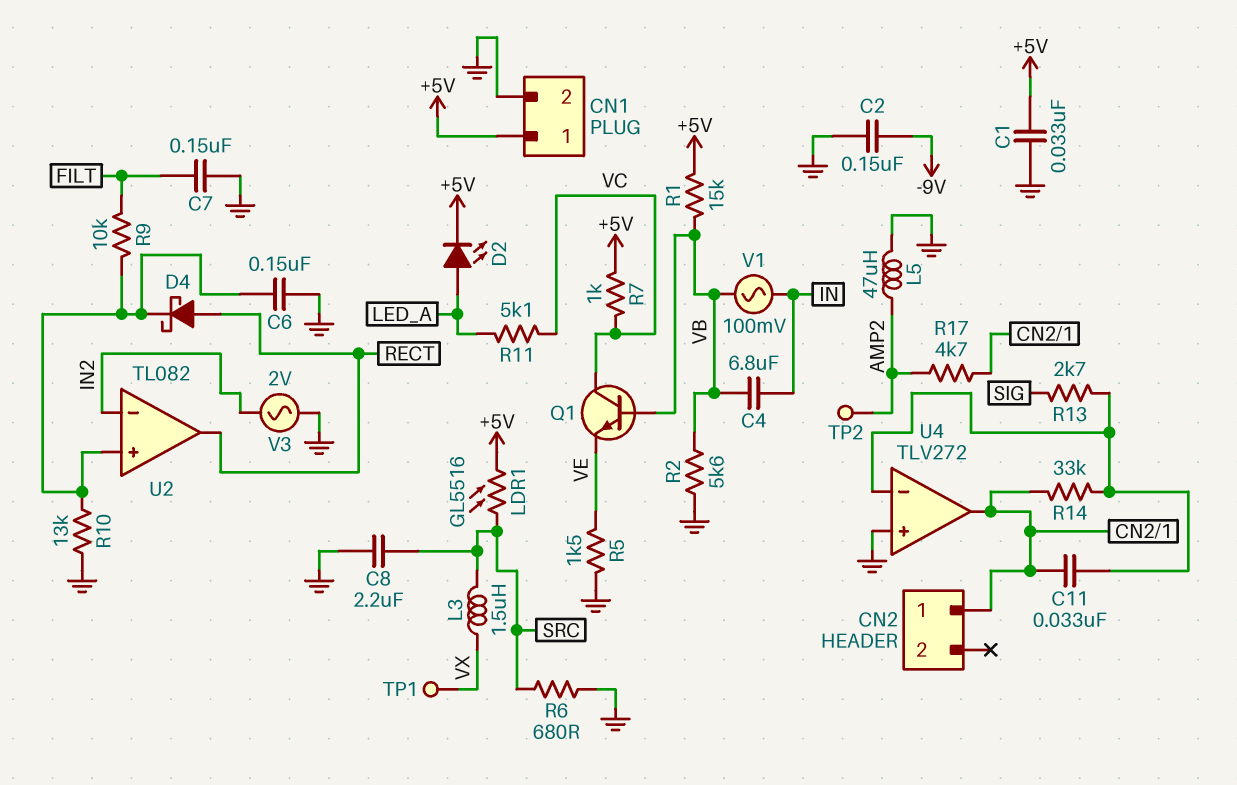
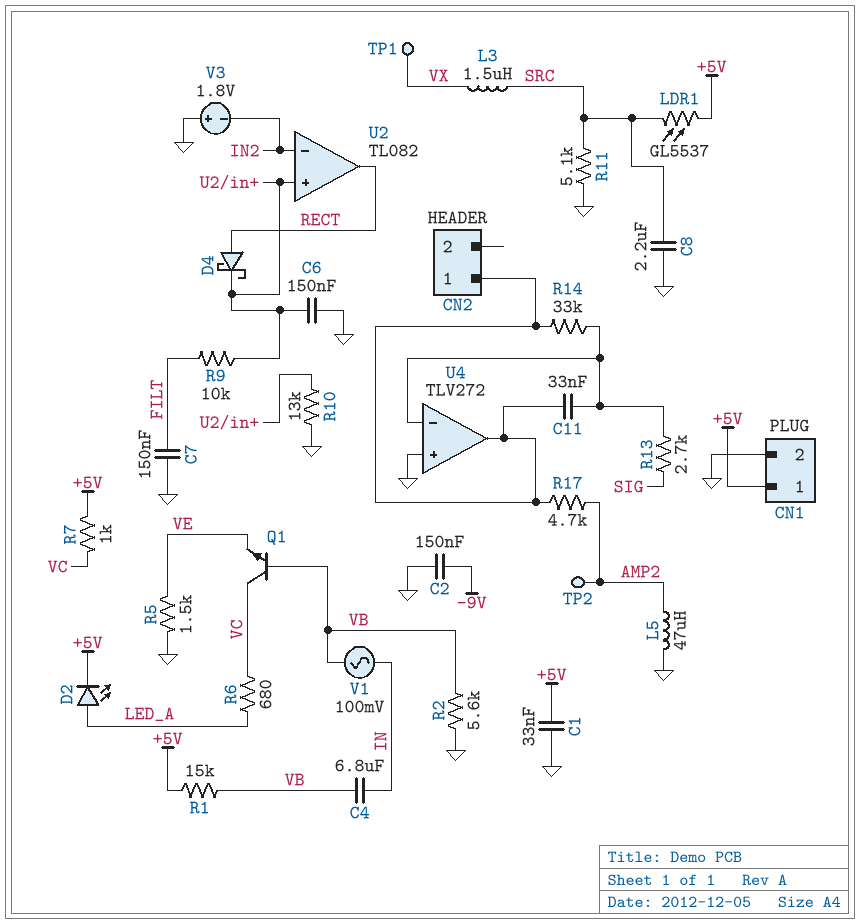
LDR1: GL5516 (+5V, SRC) -> GL5537 (+5V, SRC)
R6: 680 (GND, SRC) -> 680 (LED_A, VC)
R11: 5.1k (LED_A, VC) -> 5.1k (GND, SRC)
V3: AC 2V (GND, IN2) -> 1.8V (plus GND, minus IN2)

